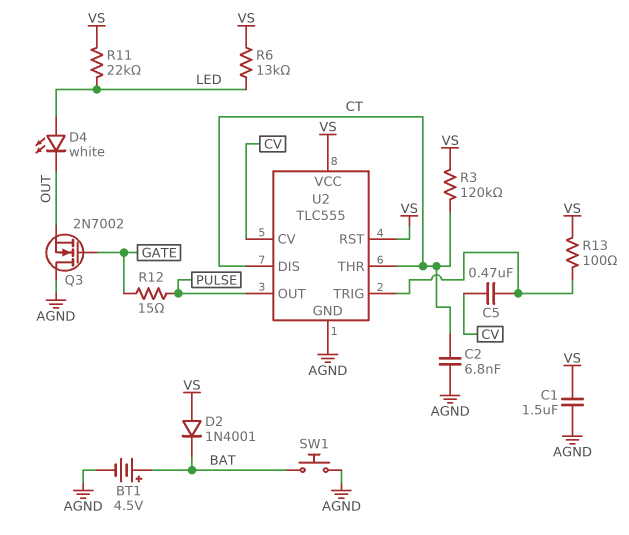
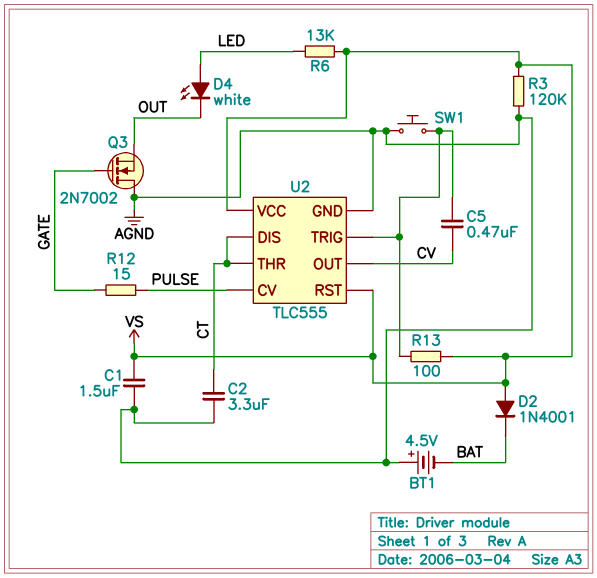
BT1: 4.5V (plus BAT, minus AGND) -> 4.5V (plus AGND, minus BAT)
C2: 6.8nF (AGND, CT) -> 3.3uF (AGND, CT)
R3: 120k (CT, VS) -> 120k (AGND, VS)
R11: 22k (LED, VS) -> none
SW1: button (AGND, BAT) -> button (AGND, U2/TRIG)
U2 pin CV: CV -> PULSE
U2 pin OUT: PULSE -> CV

